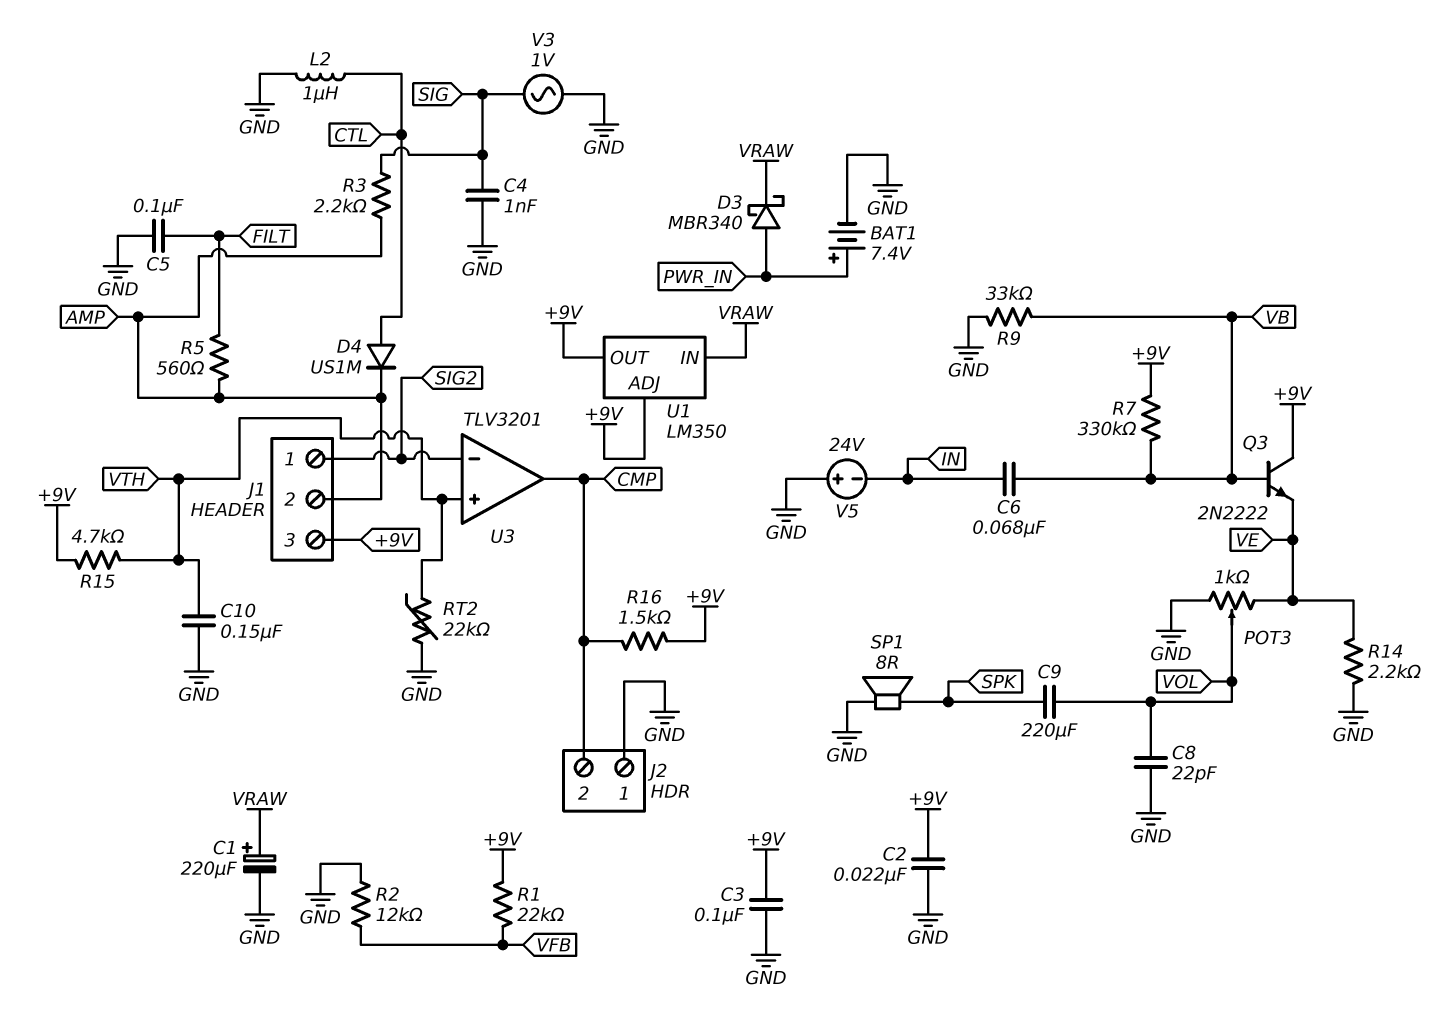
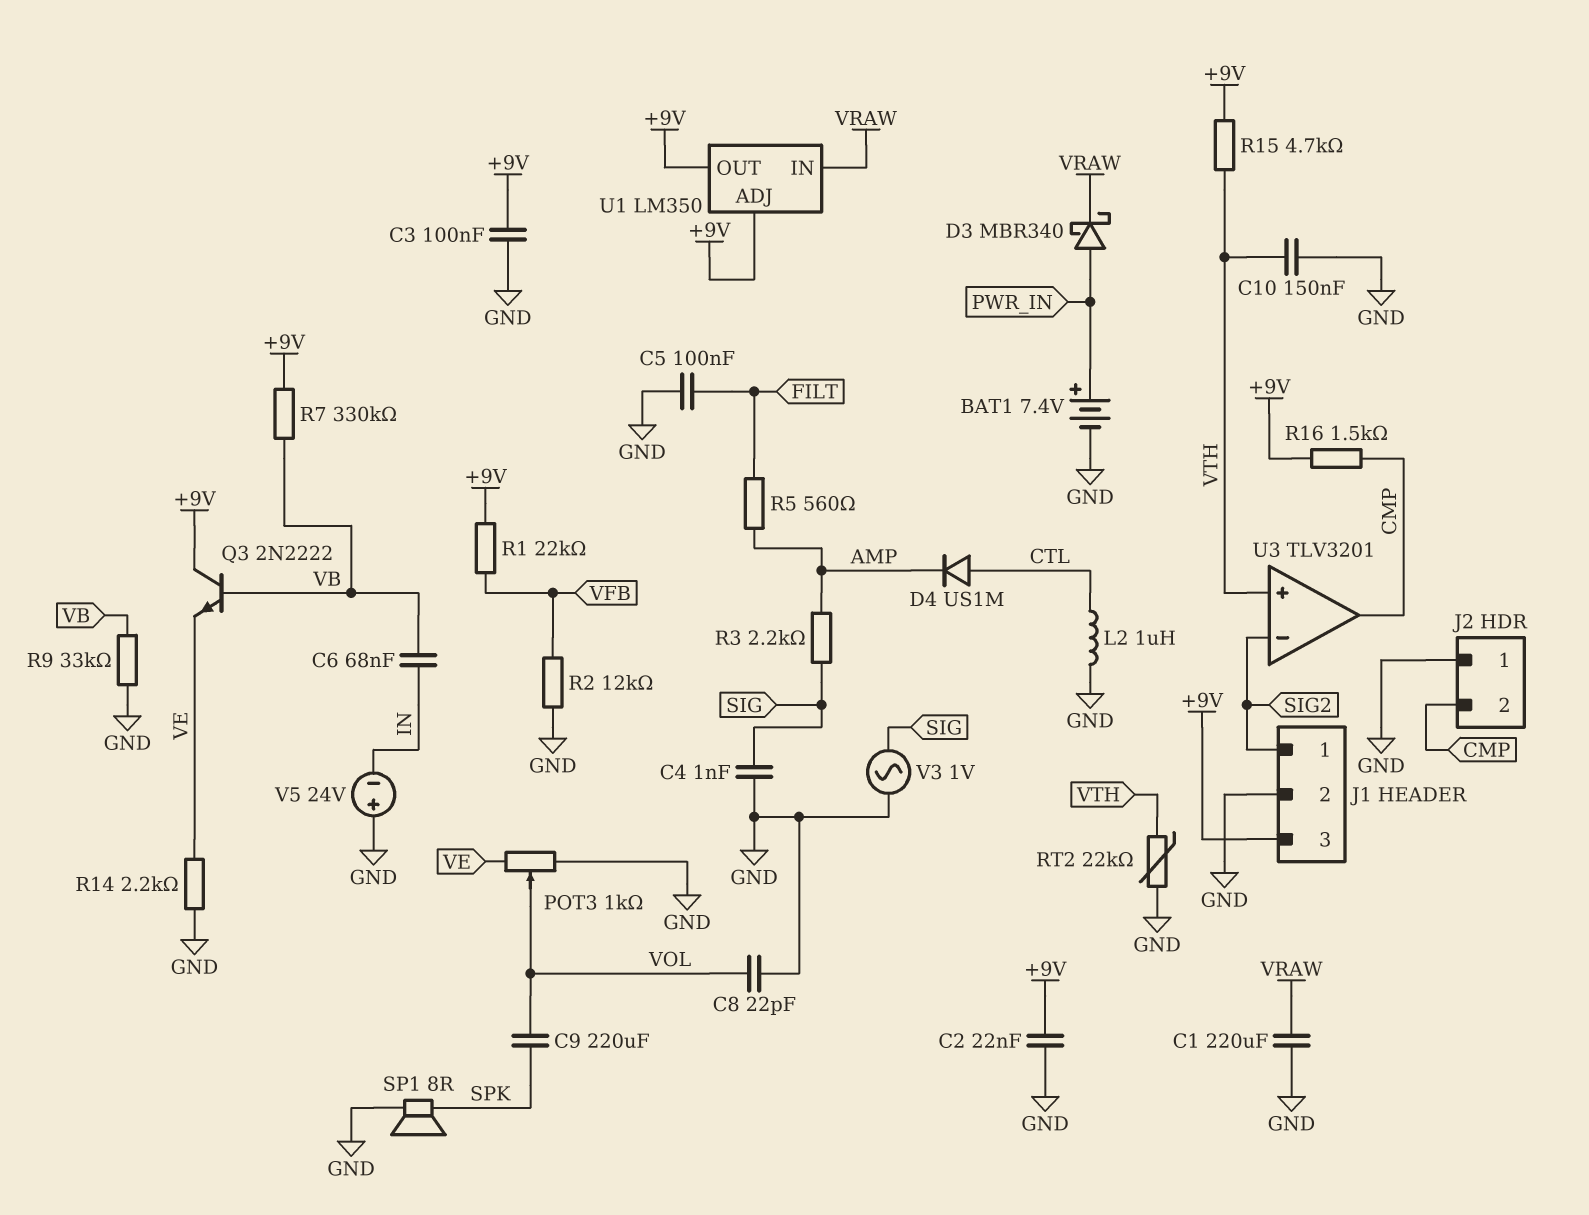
C1: 220uF (plus VRAW, minus GND) -> 220uF (GND, VRAW)
J1 pin 2: AMP -> GND

